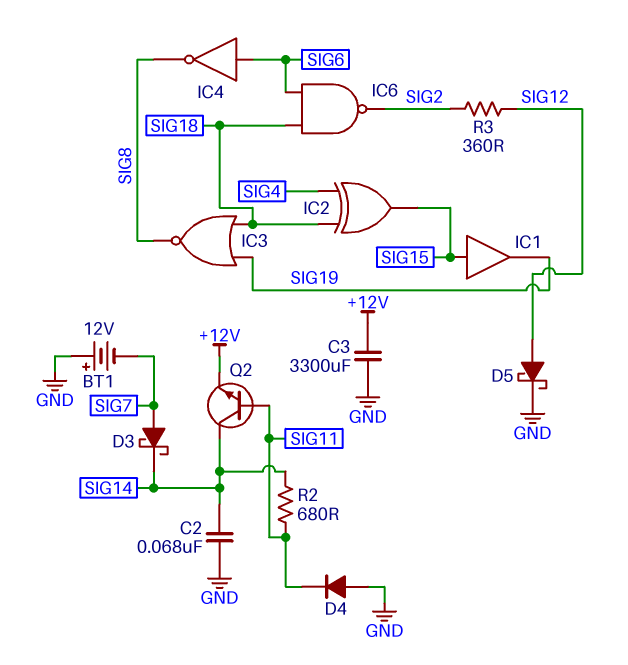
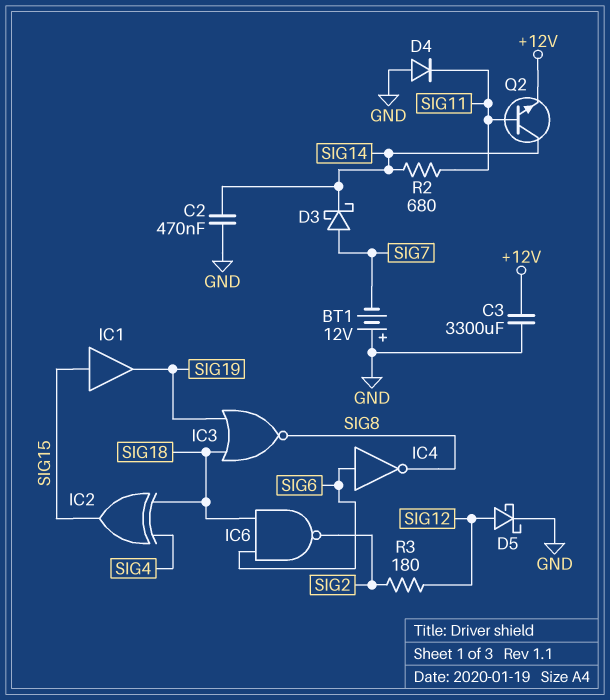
C2: 68nF (GND, SIG14) -> 470nF (GND, SIG14)
R3: 360 (SIG2, SIG12) -> 180 (SIG2, SIG12)

